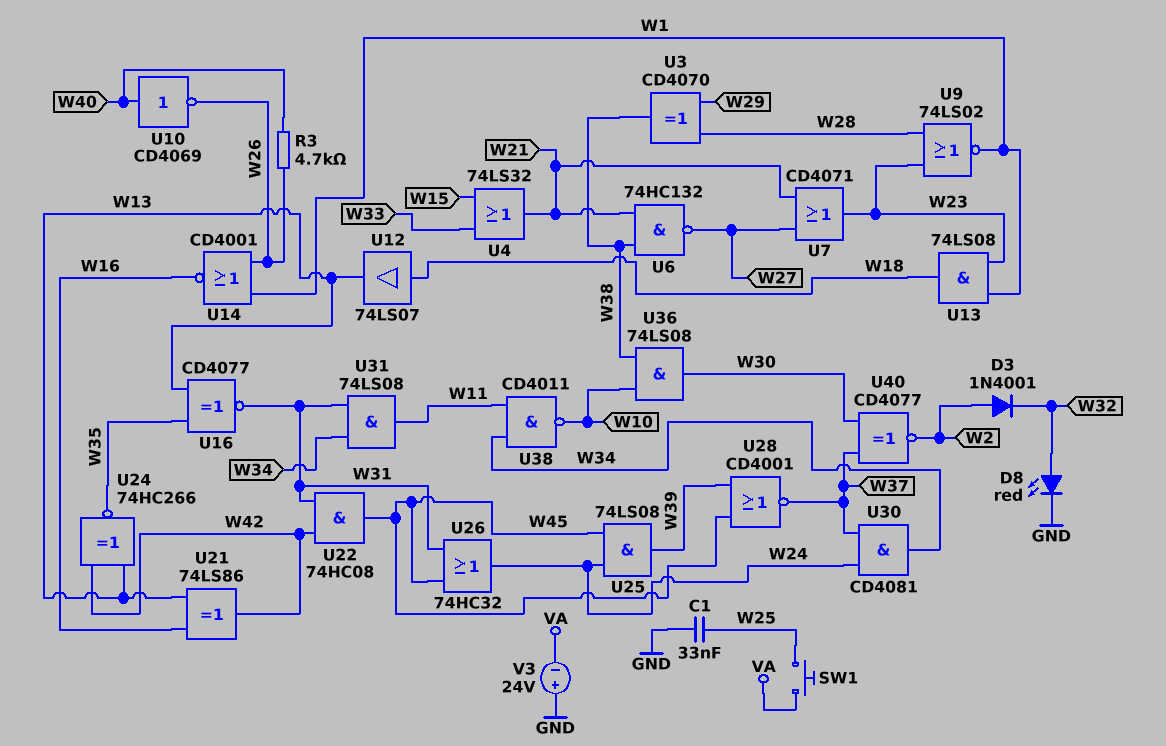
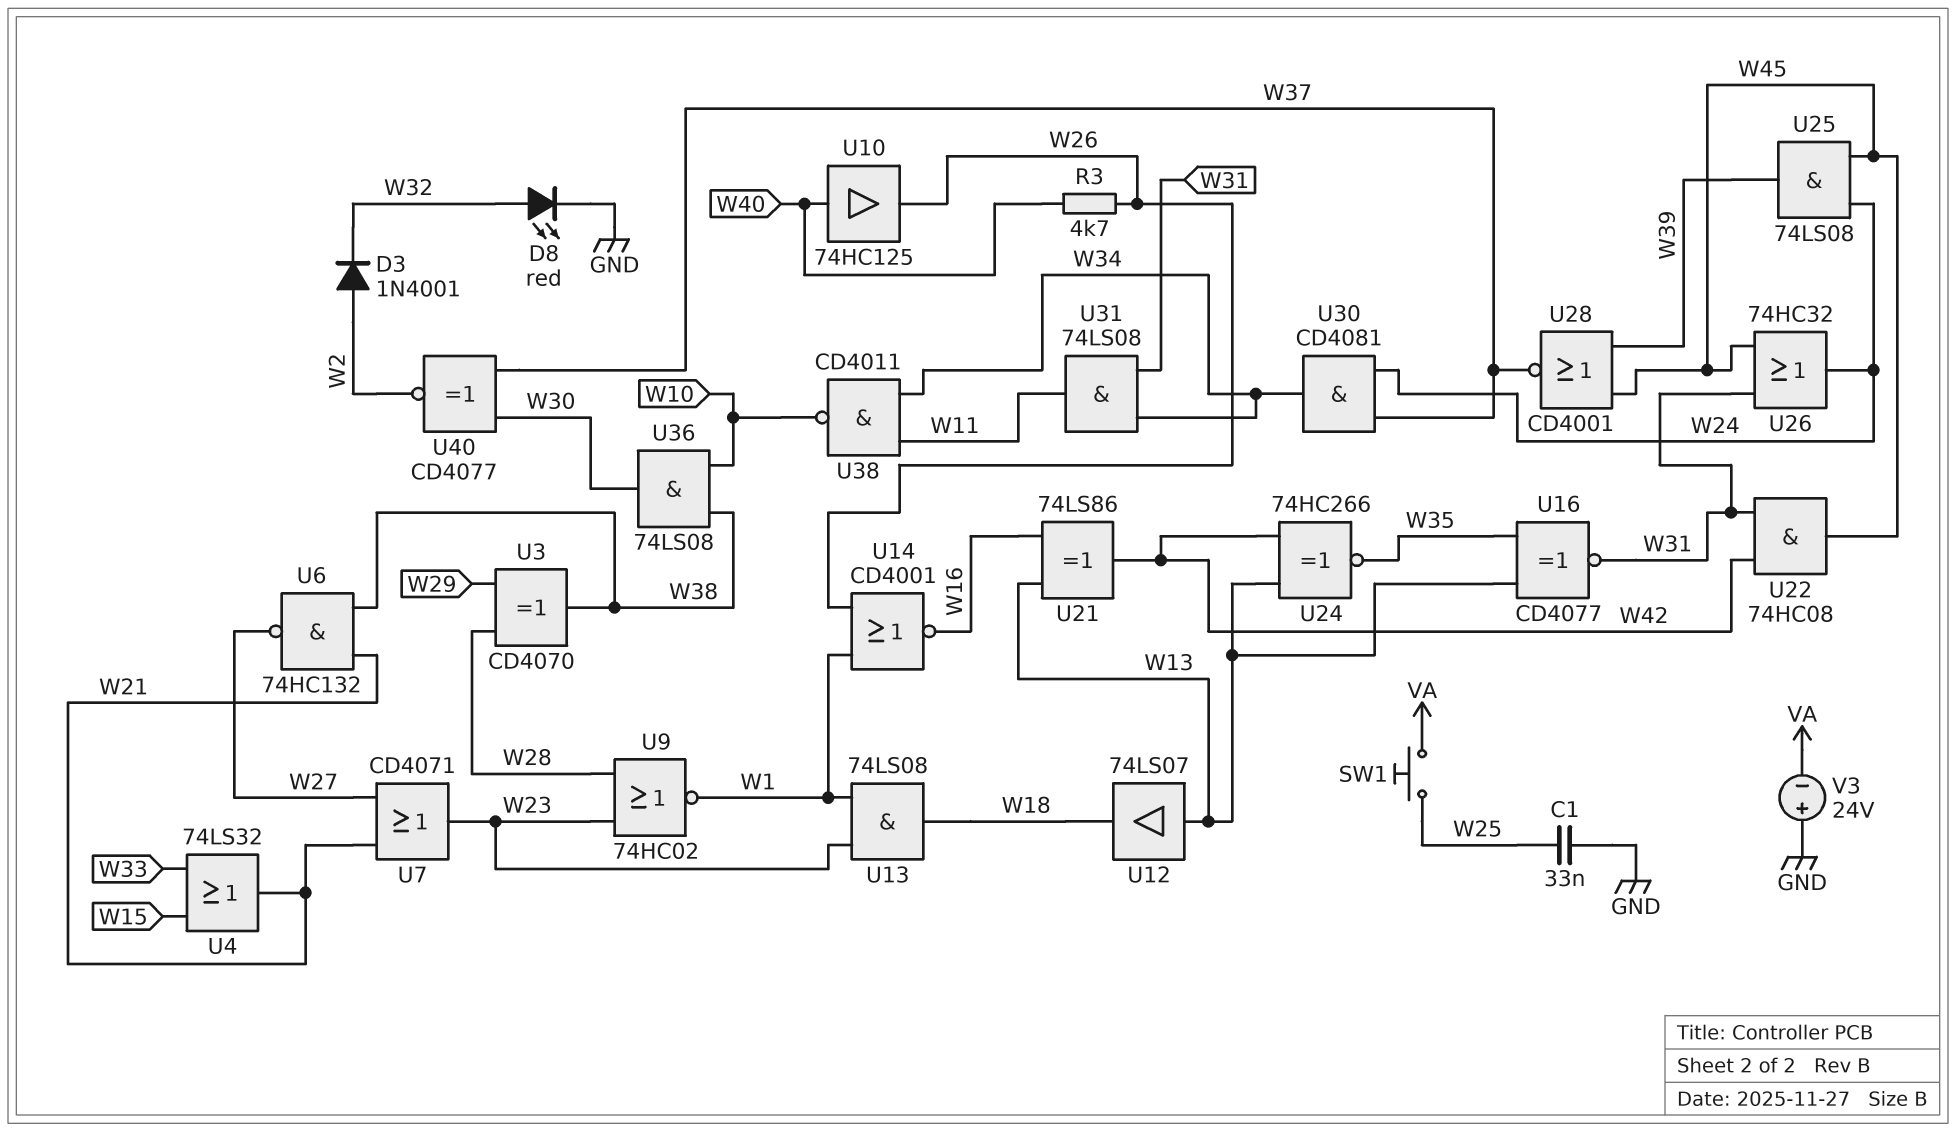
U9: NOR 74LS02 (in W23, in W28, out W1) -> NOR 74HC02 (in W23, in W28, out W1)
U10: NOT CD4069 (in W40, out W26) -> buffer 74HC125 (in W40, out W26)
U12: buffer 74LS07 (in W18, out W13) -> buffer 74LS07 (in W13, out W18)

